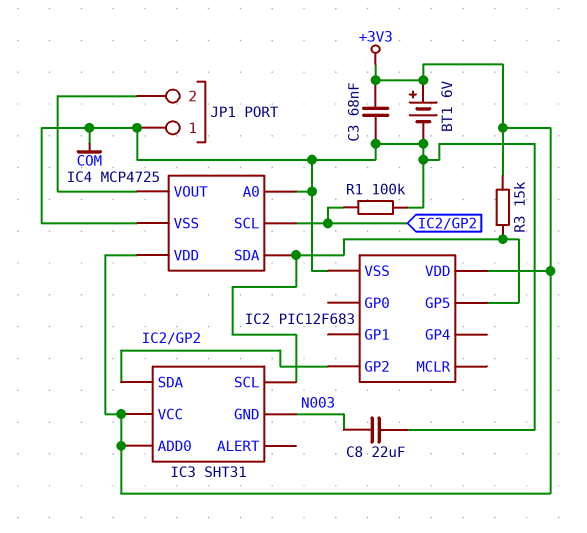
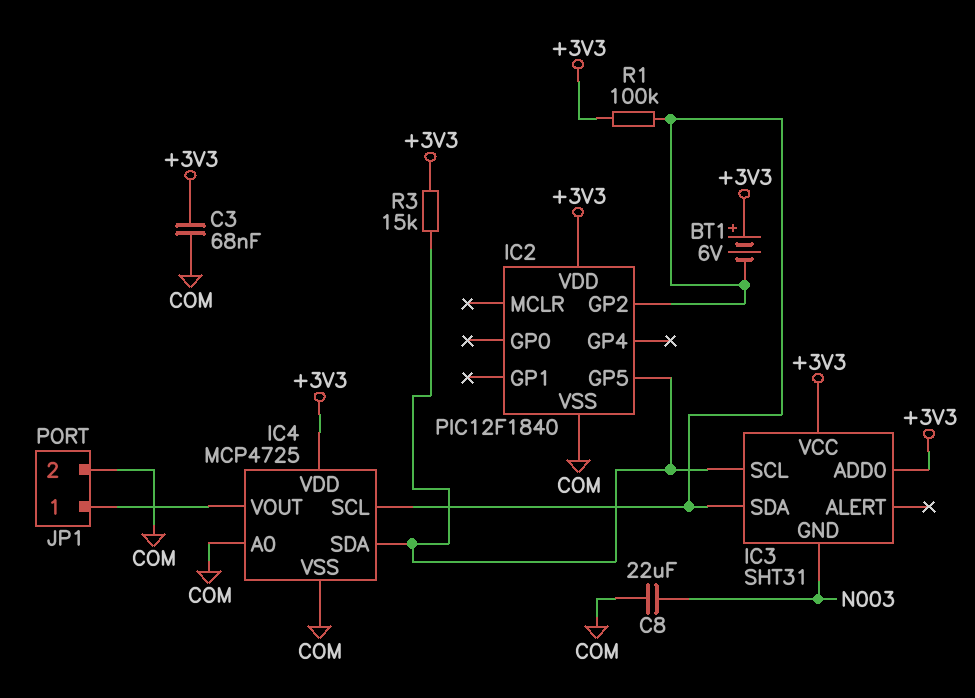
BT1: 6V (plus +3V3, minus COM) -> 6V (plus +3V3, minus IC2/GP2)
IC2: PIC12F683 -> PIC12F1840
JP1 pin 1: COM -> IC4/VOUT
JP1 pin 2: IC4/VOUT -> COM
R1: 100k (COM, IC2/GP2) -> 100k (+3V3, IC2/GP2)

